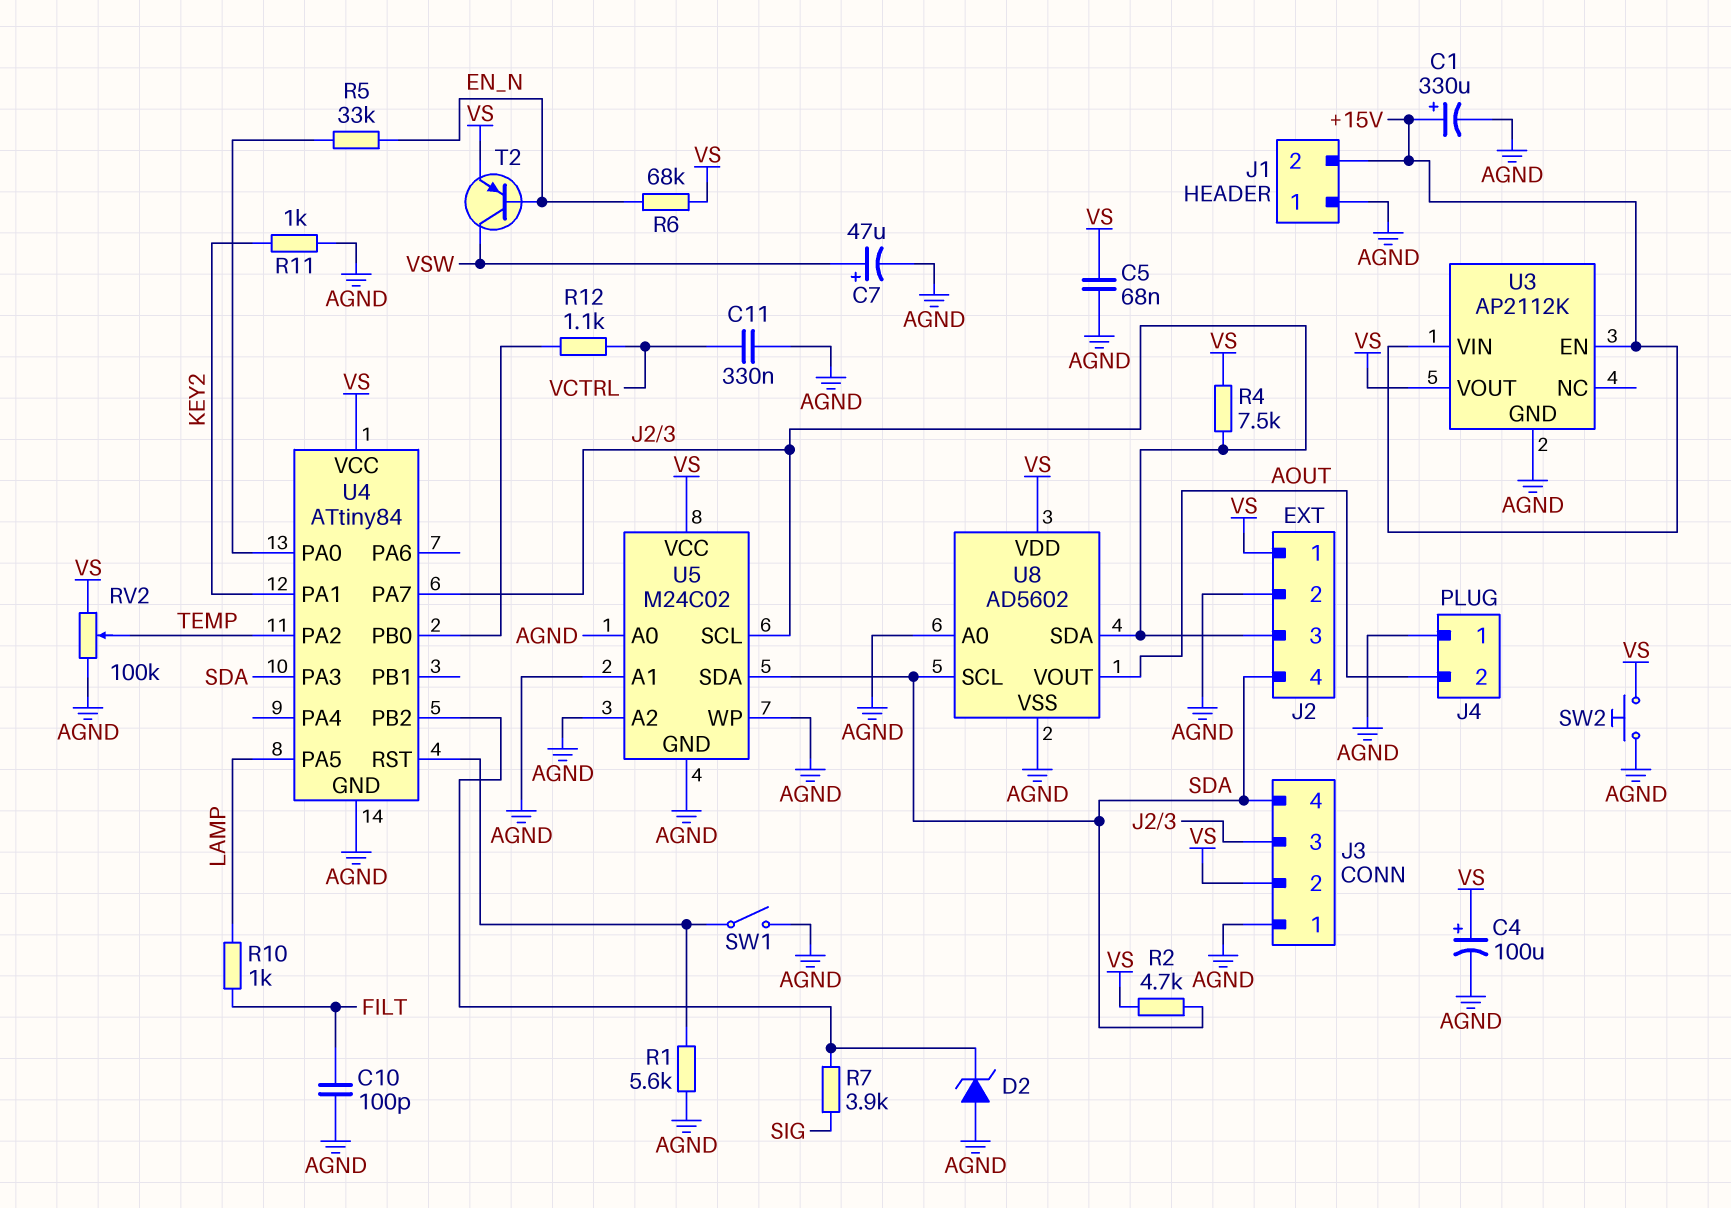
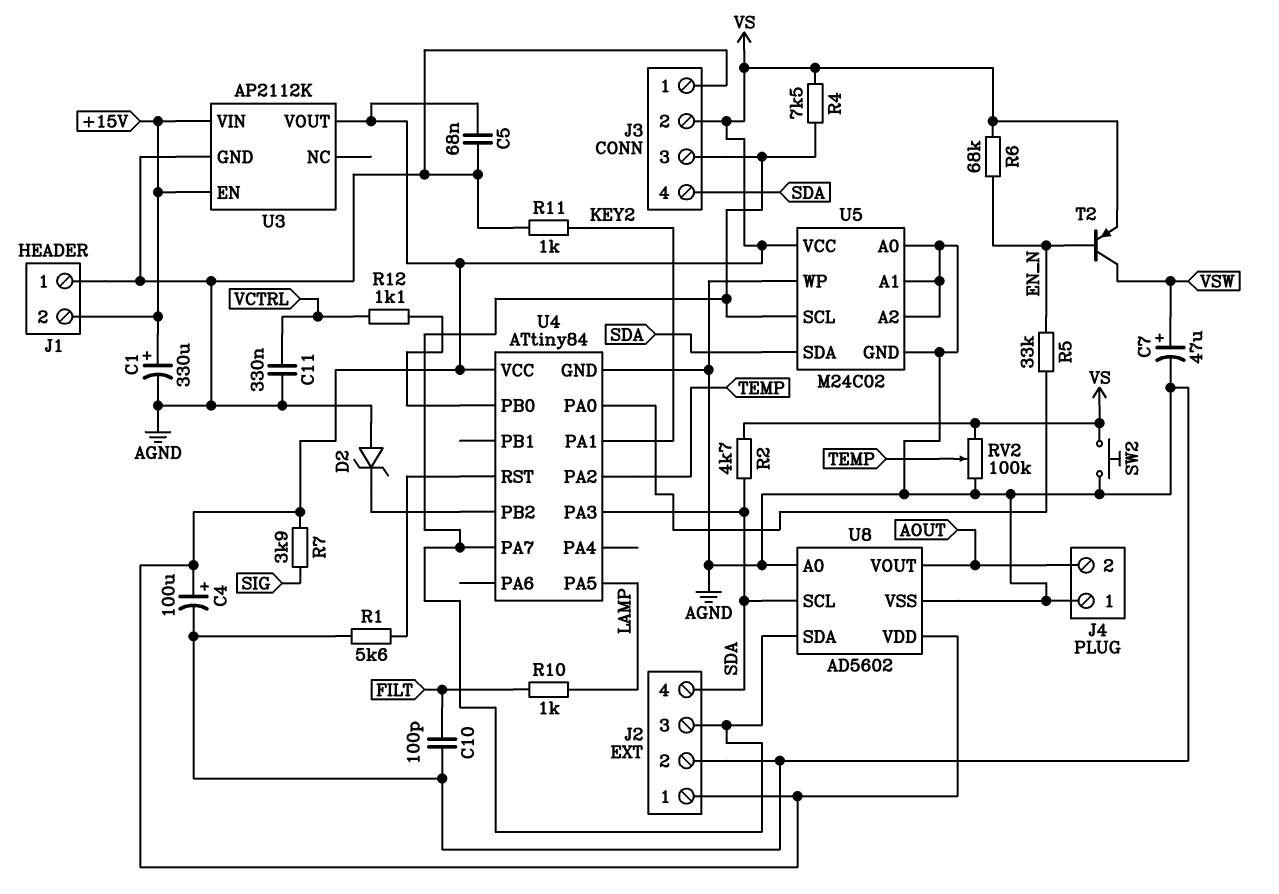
R7: 3.9k (SIG, U4/PB2) -> 3.9k (SIG, VS)
SW1: switch (AGND, U4/RST) -> none

